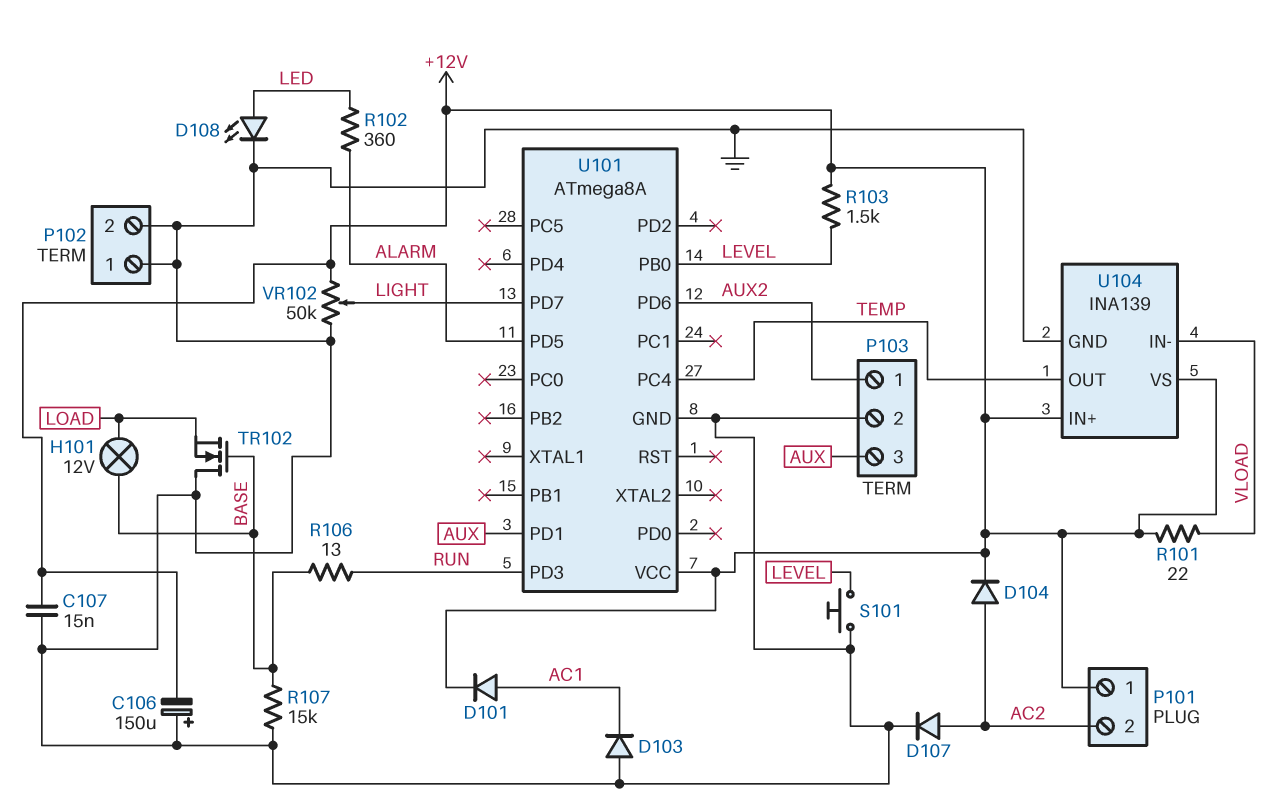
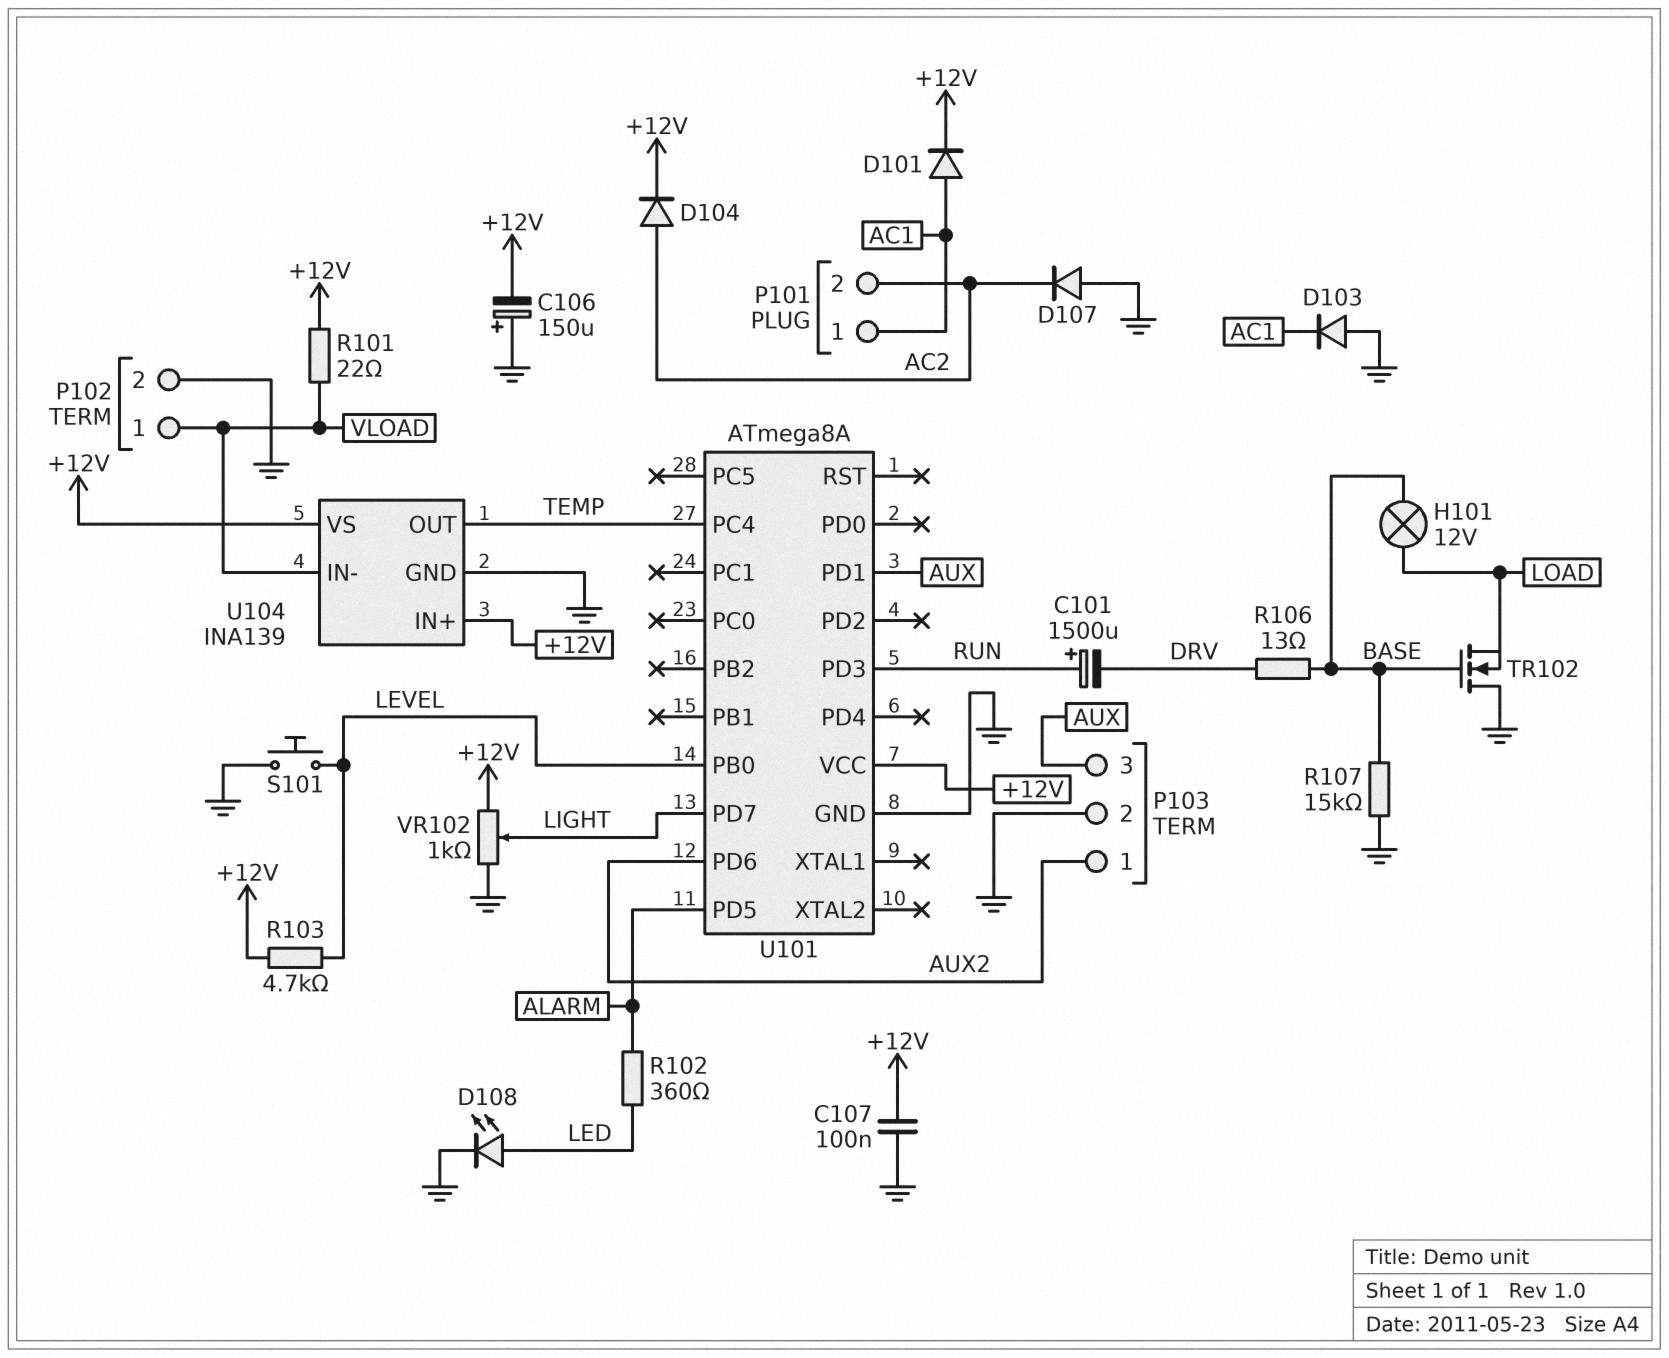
C101: none -> 1500uF (plus RUN, minus DRV)
C107: 15nF (+12V, GND) -> 100nF (+12V, GND)
D107: diode (A AC2, K GND) -> diode (A GND, K AC2)
P101 pin 1: +12V -> AC1
P102 pin 1: GND -> VLOAD
R103: 1.5k (+12V, LEVEL) -> 4.7k (+12V, LEVEL)
R106: 13 (BASE, RUN) -> 13 (BASE, DRV)
VR102: 50k (+12V, GND, wiper LIGHT) -> 1k (+12V, GND, wiper LIGHT)

